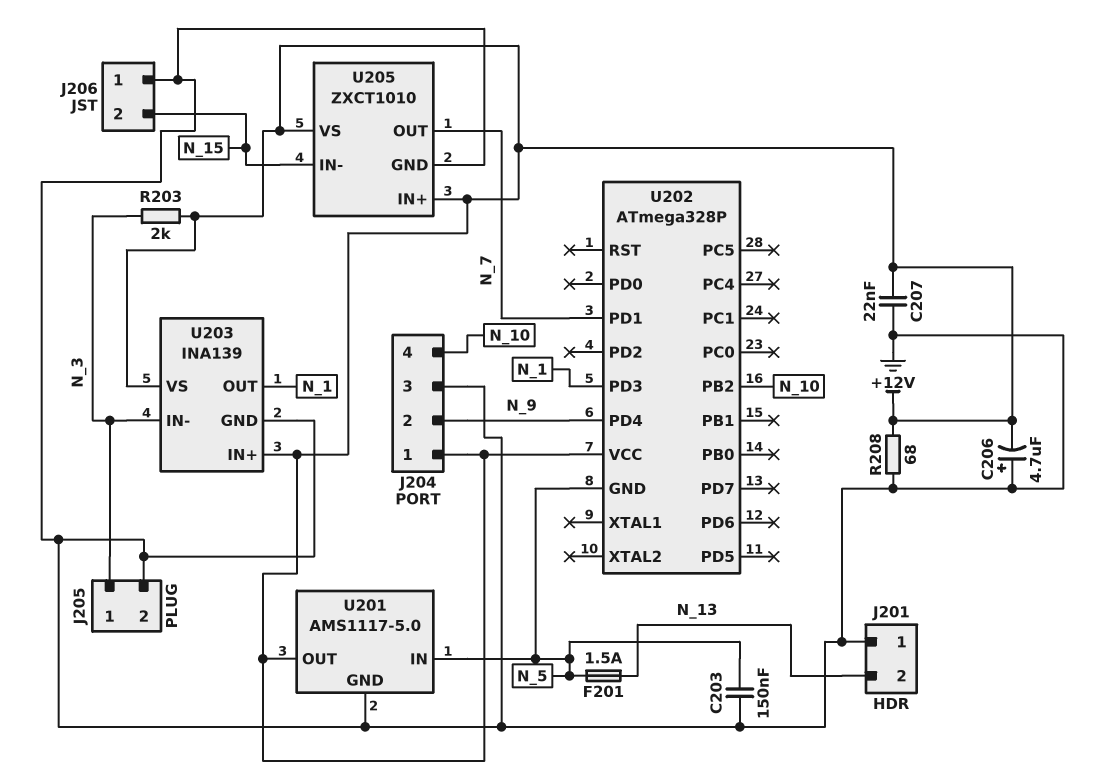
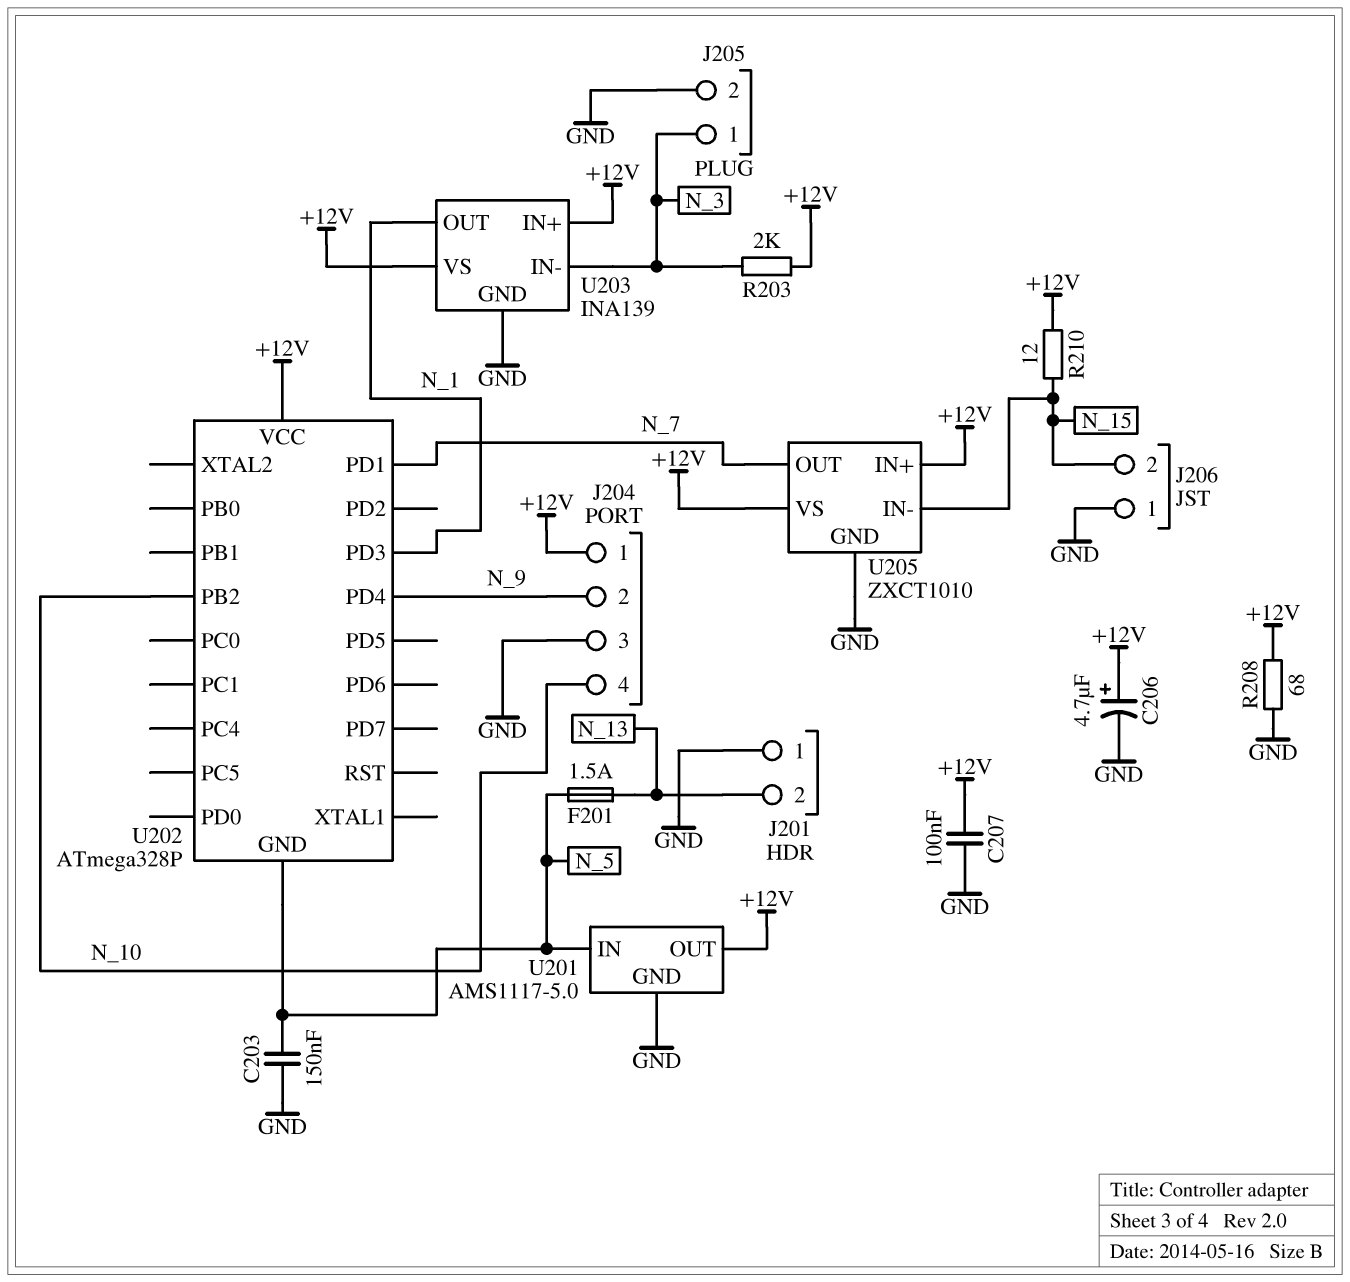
C206: 4.7uF (plus GND, minus +12V) -> 4.7uF (plus +12V, minus GND)
C207: 22nF (+12V, GND) -> 100nF (+12V, GND)
R210: none -> 12 (+12V, N_15)

